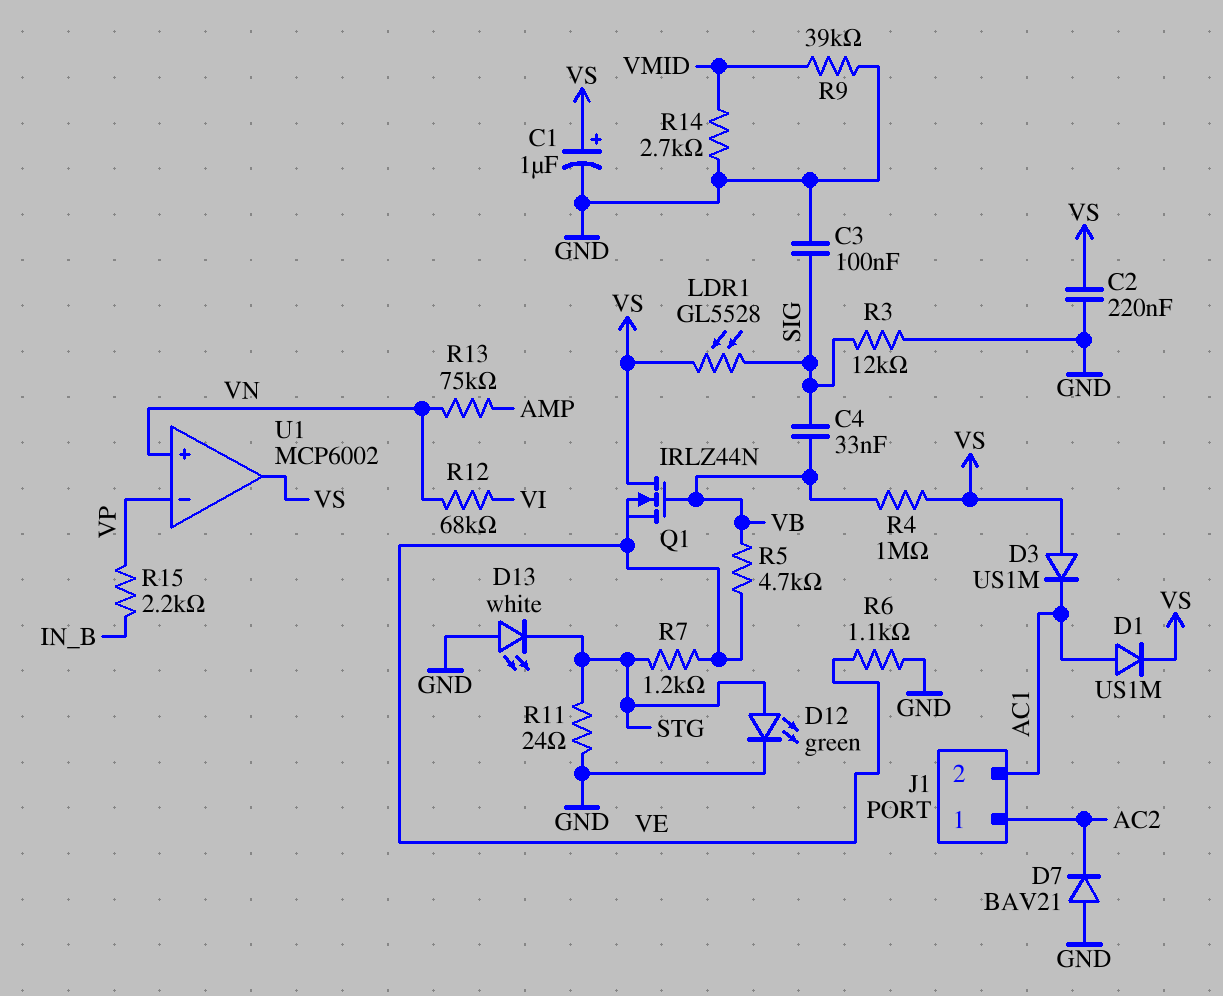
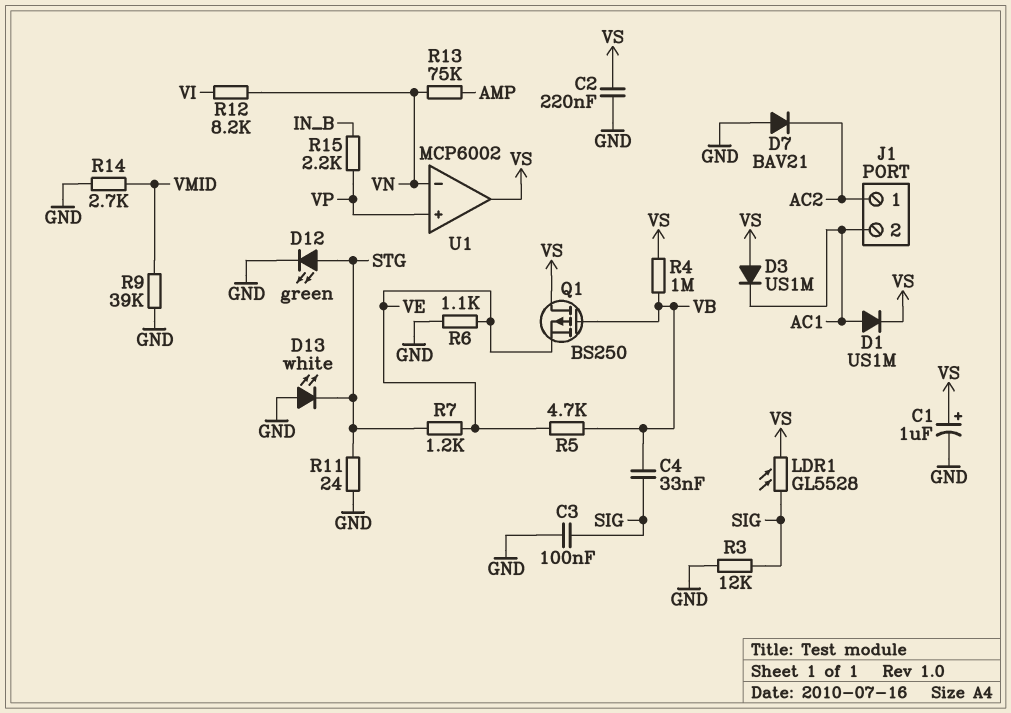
Q1: NMOS IRLZ44N (G VB, D VS, S VE) -> PMOS BS250 (G VB, D VS, S VE)
R12: 68k (VI, VN) -> 8.2k (VI, VN)
U1 pin in+: VN -> VP
U1 pin in-: VP -> VN

